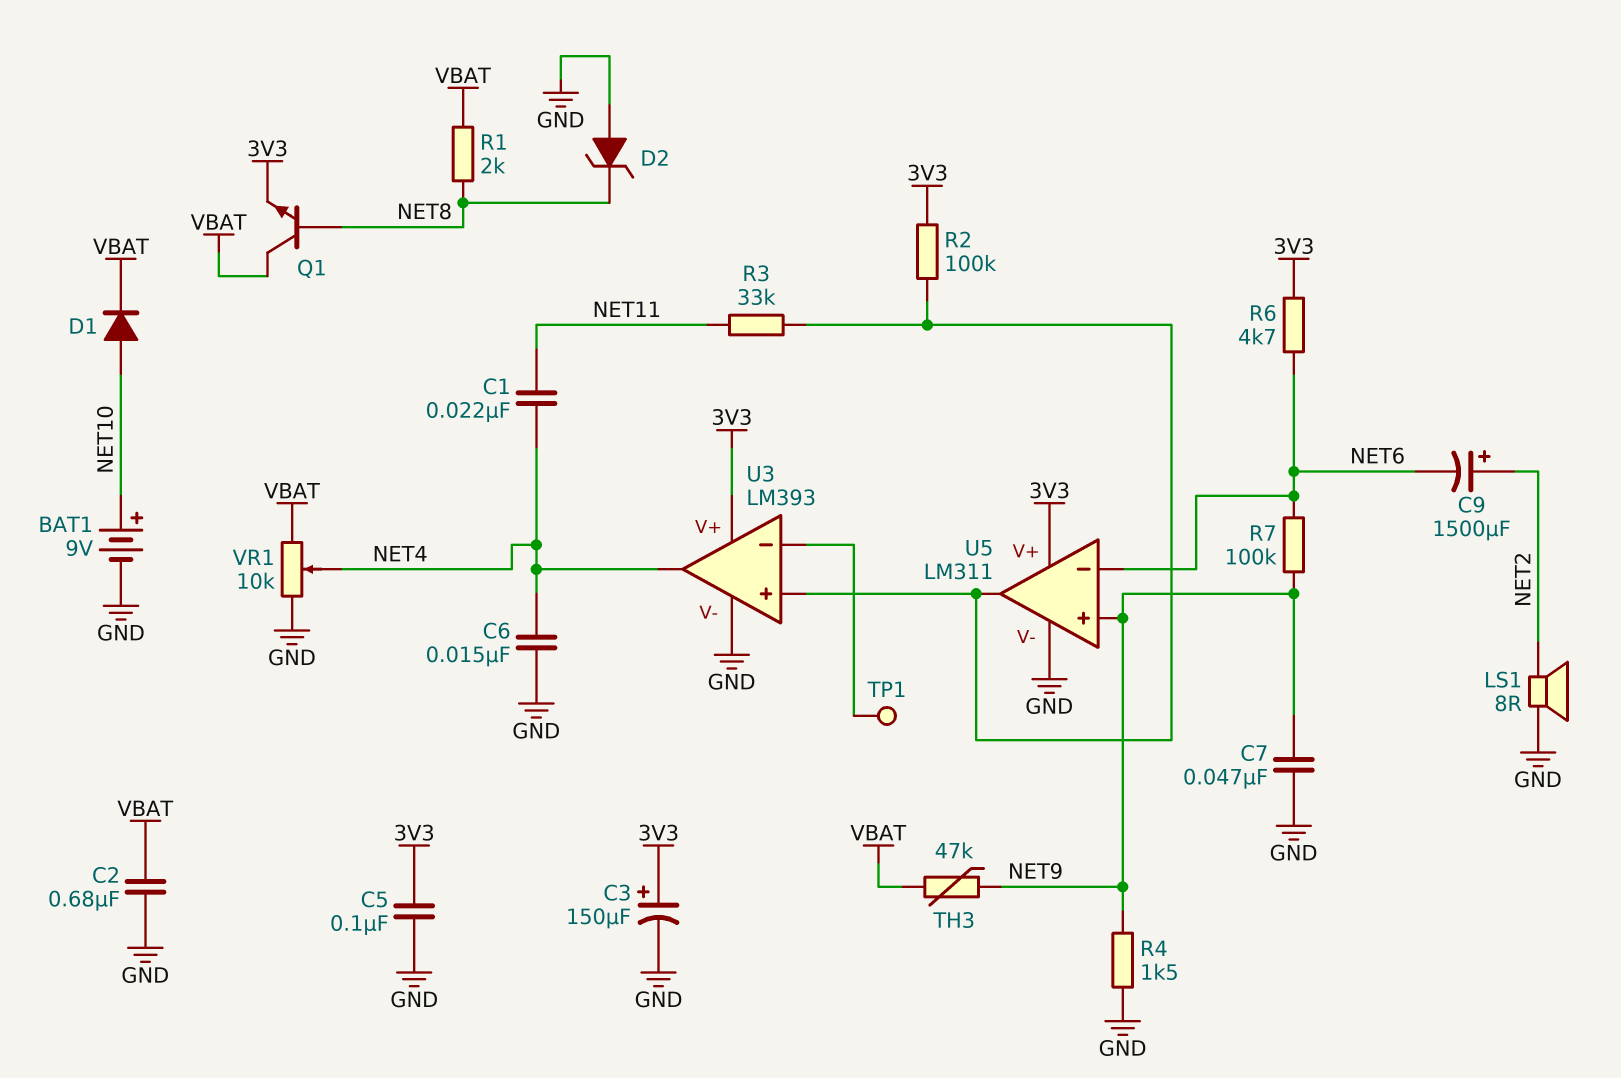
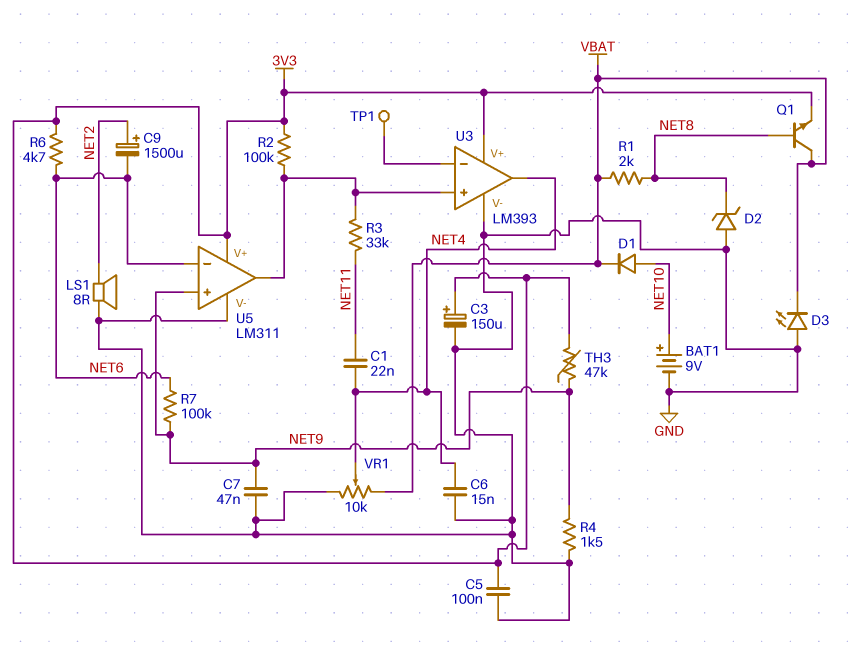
C2: 680nF (GND, VBAT) -> none
D3: none -> LED (A GND, K VBAT)
TH3: 47k (NET9, VBAT) -> 47k (3V3, NET9)

